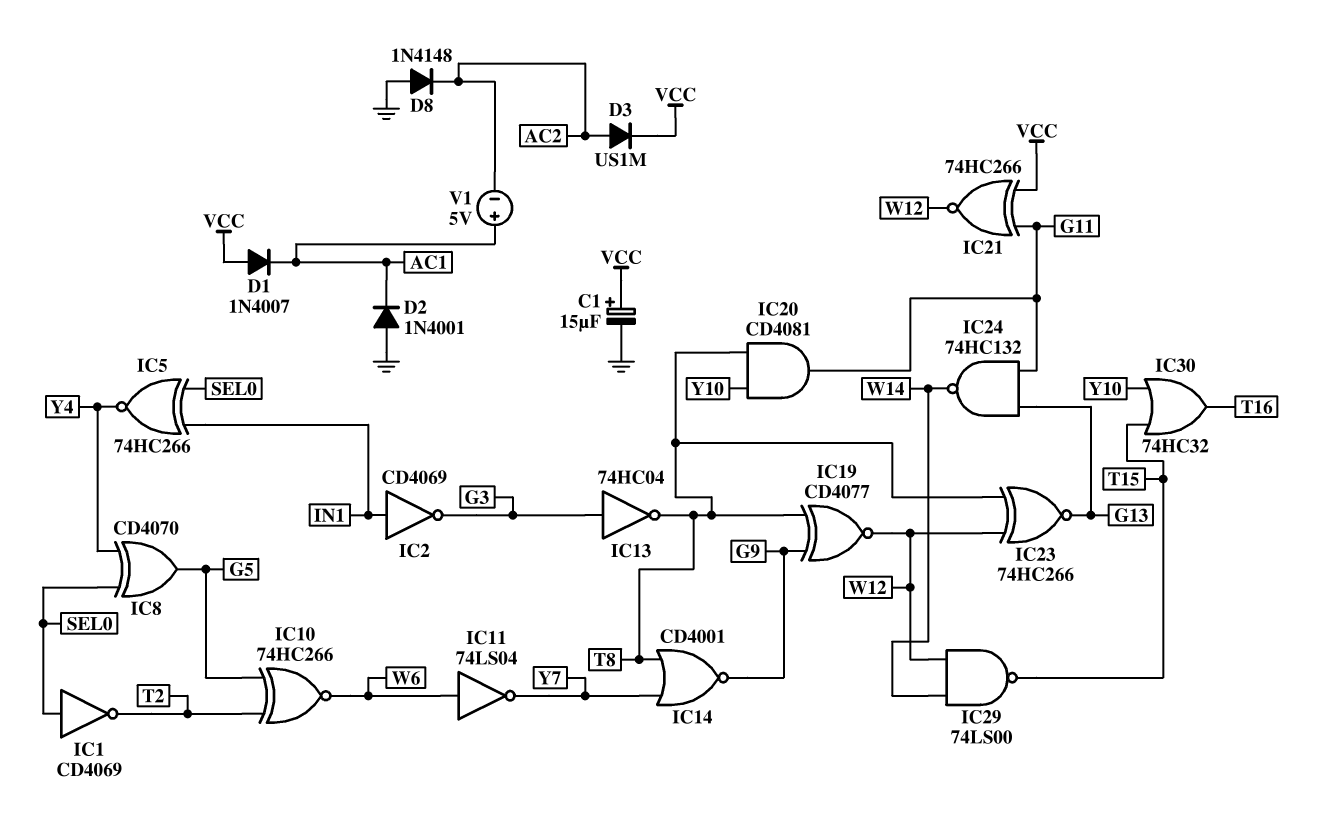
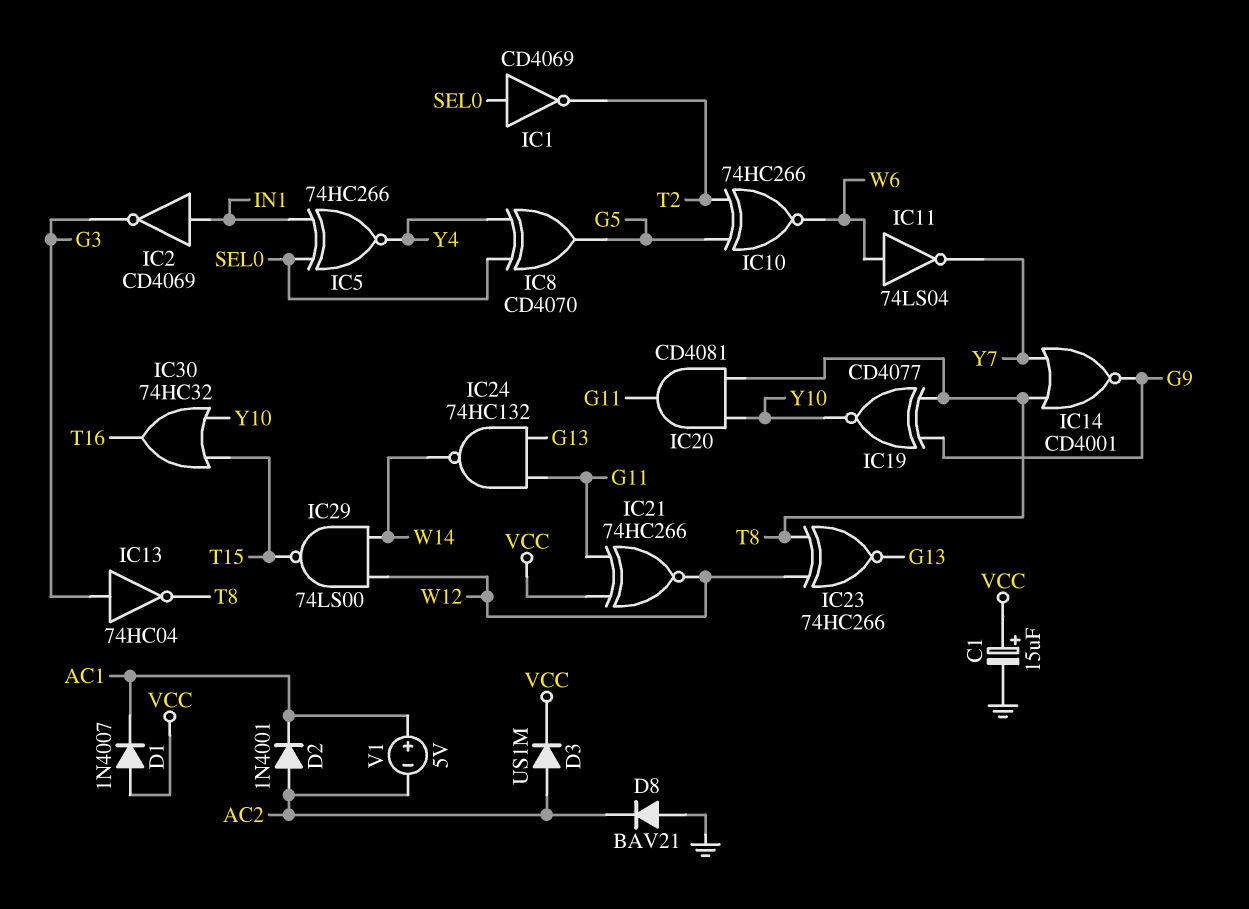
D2: diode 1N4001 (A GND, K AC1) -> diode 1N4001 (A AC2, K AC1)
D8: diode 1N4148 (A GND, K AC2) -> diode BAV21 (A GND, K AC2)
IC19: XNOR CD4077 (in G9, in T8, out W12) -> XNOR CD4077 (in G9, in T8, out Y10)

